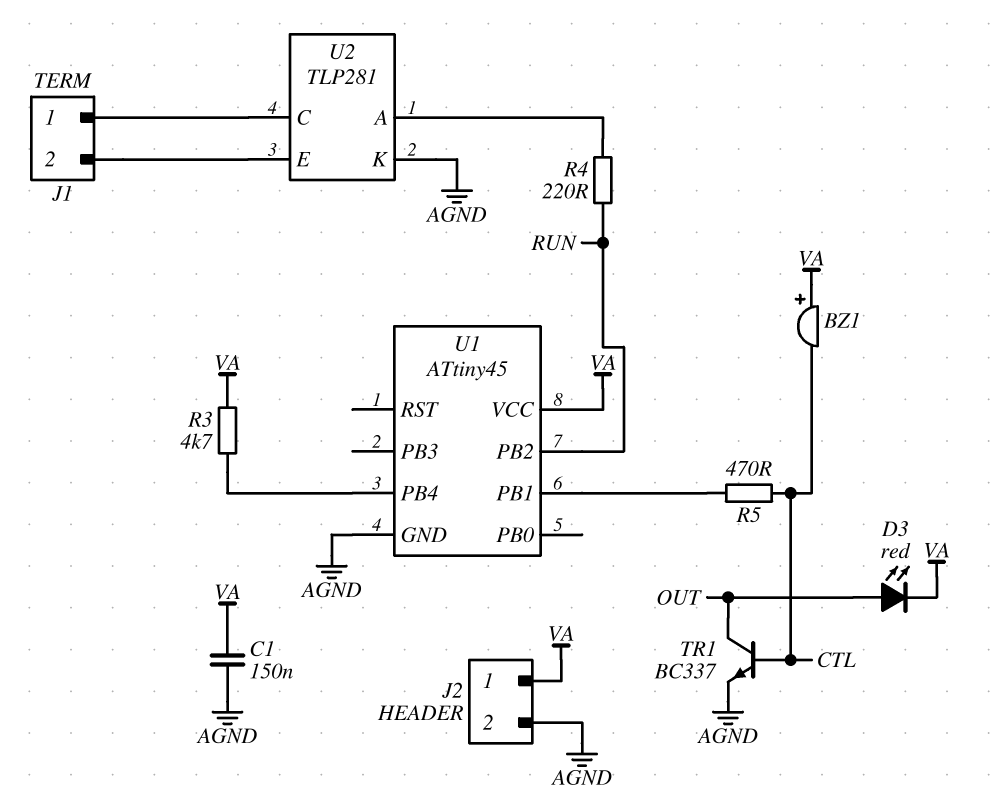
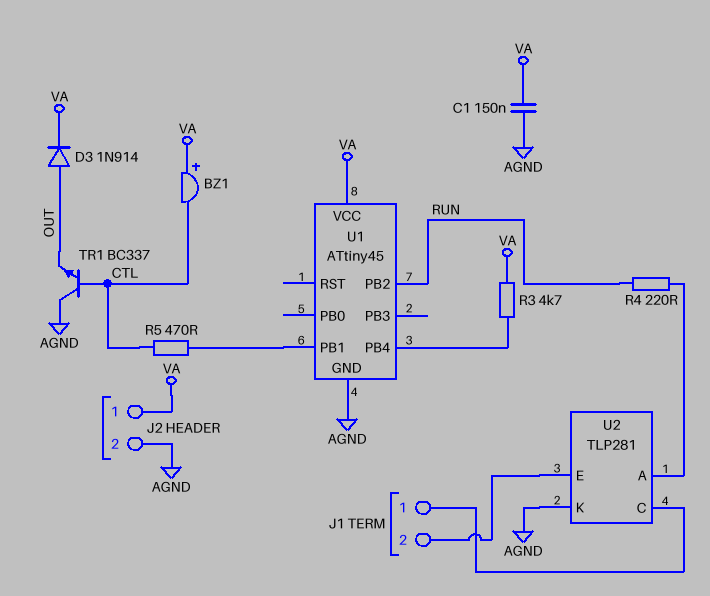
D3: LED red (A OUT, K VA) -> diode 1N914 (A OUT, K VA)
TR1: NPN BC337 (B CTL, C OUT, E AGND) -> NPN BC337 (B CTL, C AGND, E OUT)

